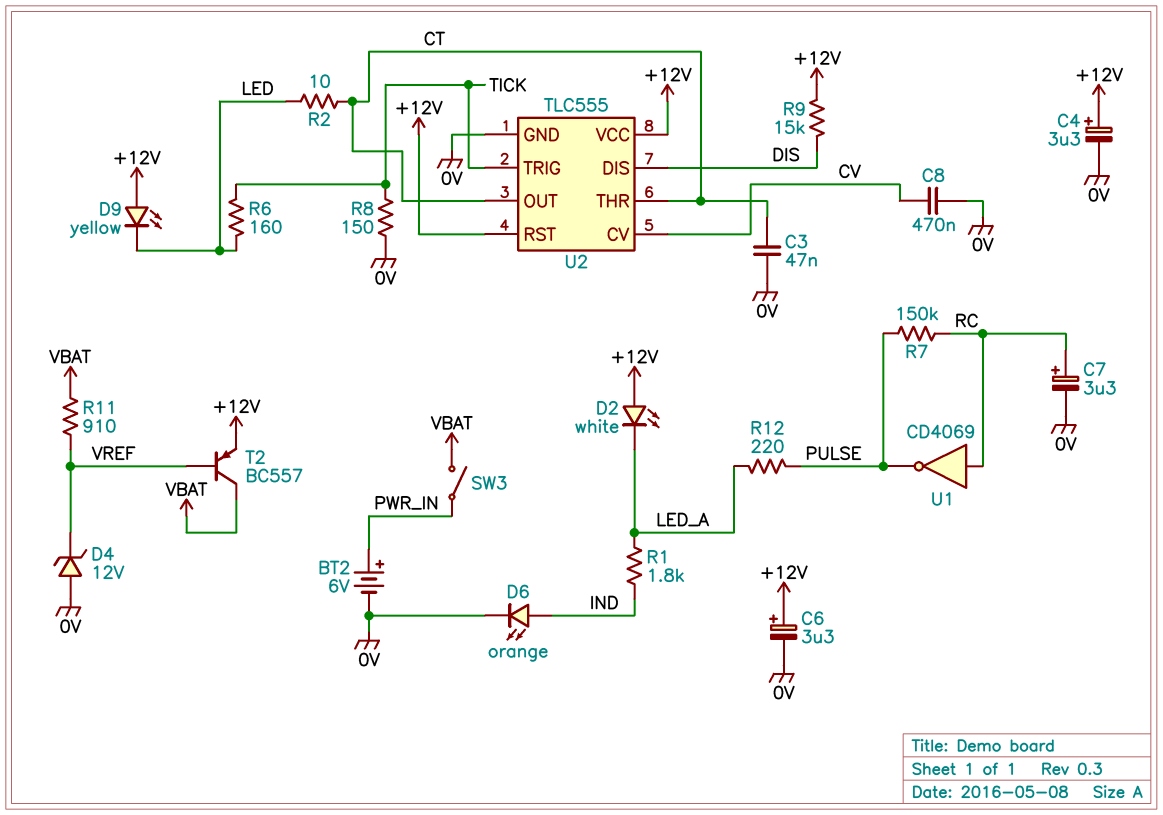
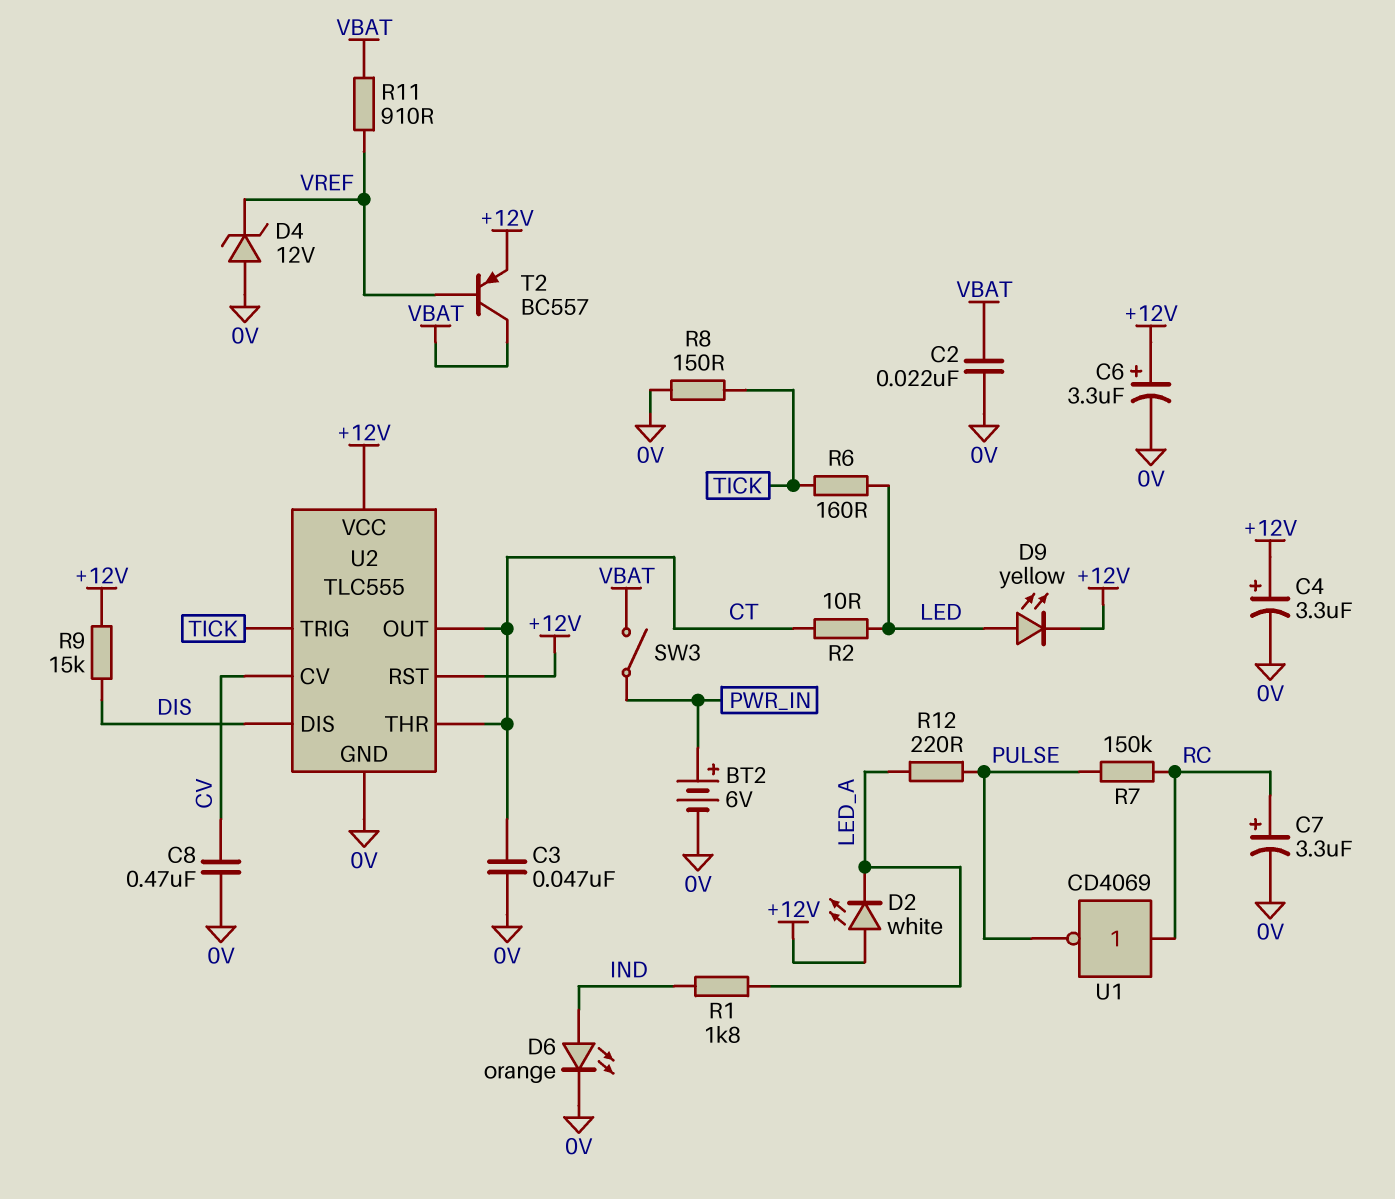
C2: none -> 22nF (0V, VBAT)
D9: LED yellow (A +12V, K LED) -> LED yellow (A LED, K +12V)

